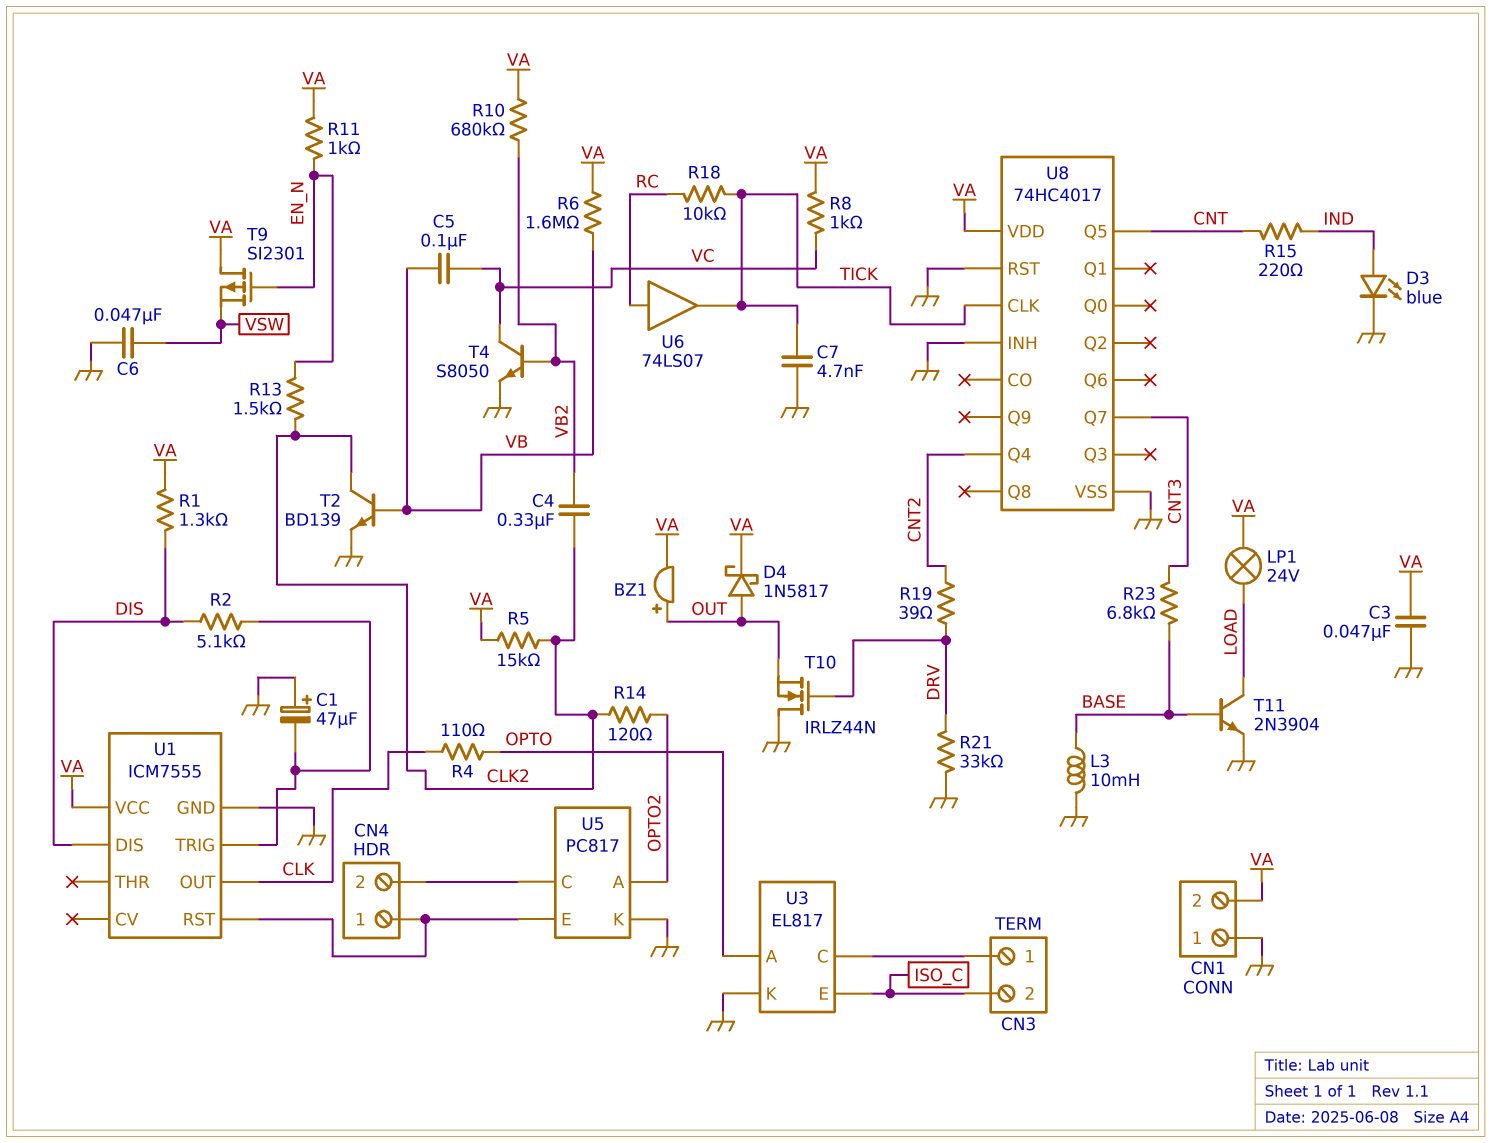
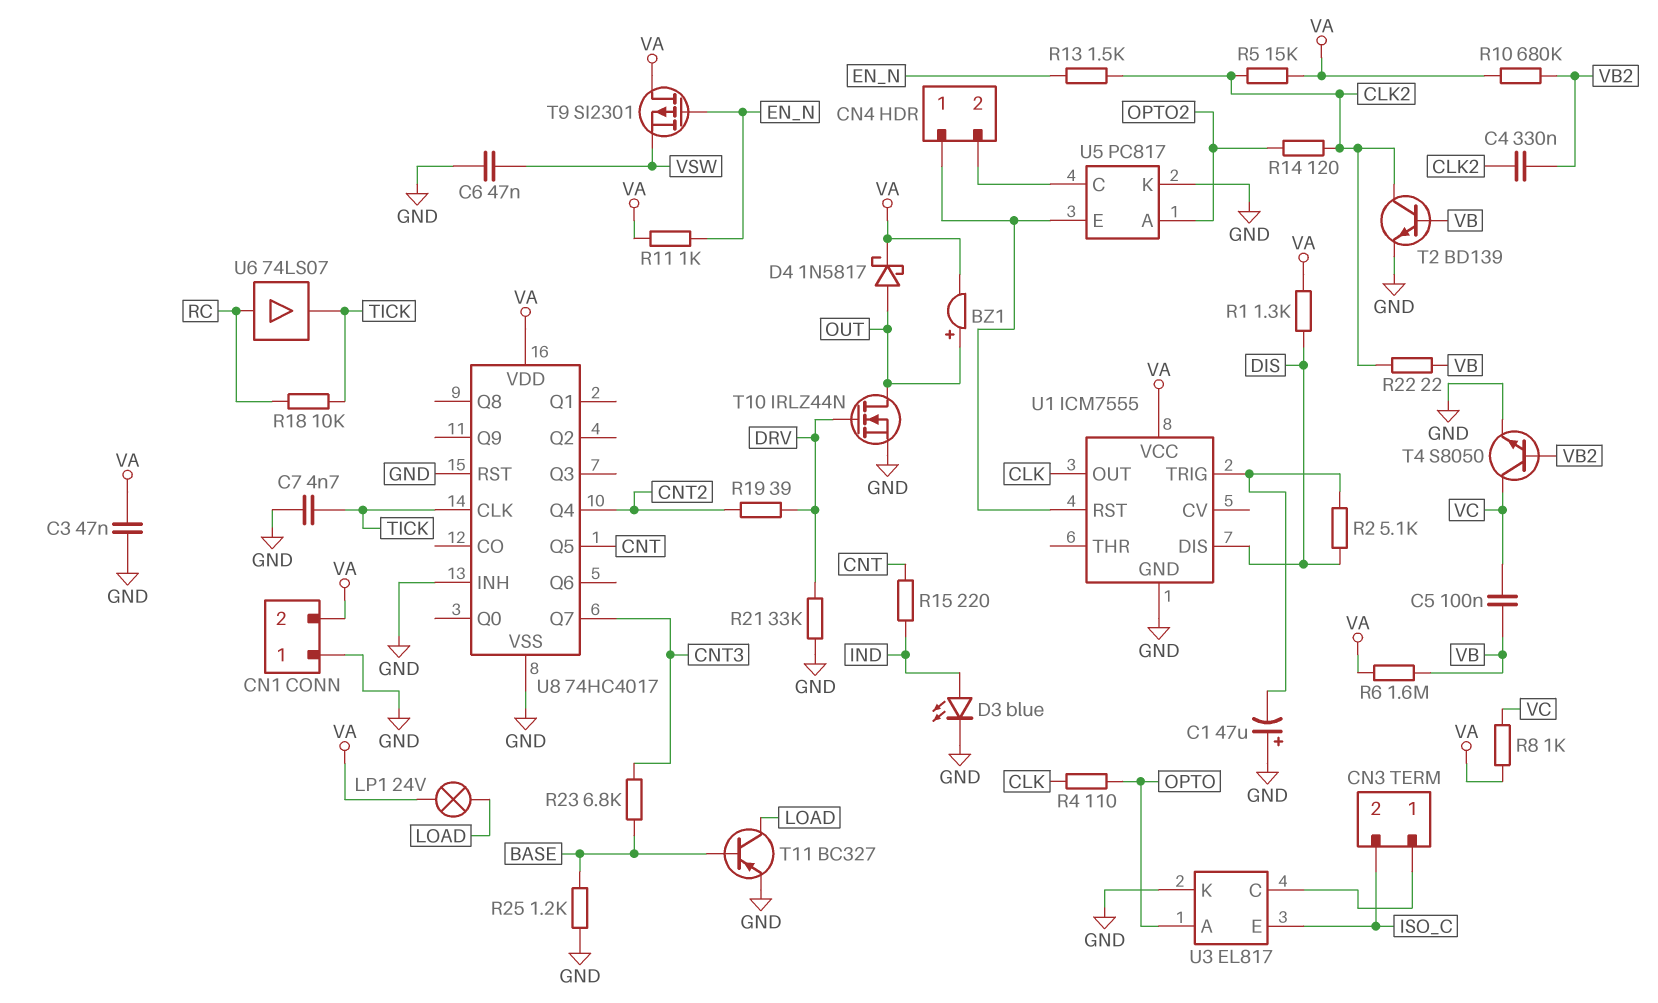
L3: 10mH (BASE, GND) -> none
R22: none -> 22 (CLK2, VB)
R25: none -> 1.2k (BASE, GND)
T10: NMOS IRLZ44N (G DRV, D GND, S OUT) -> NMOS IRLZ44N (G DRV, D OUT, S GND)
T11: NPN 2N3904 (B BASE, C LOAD, E GND) -> PNP BC327 (B BASE, C LOAD, E GND)

